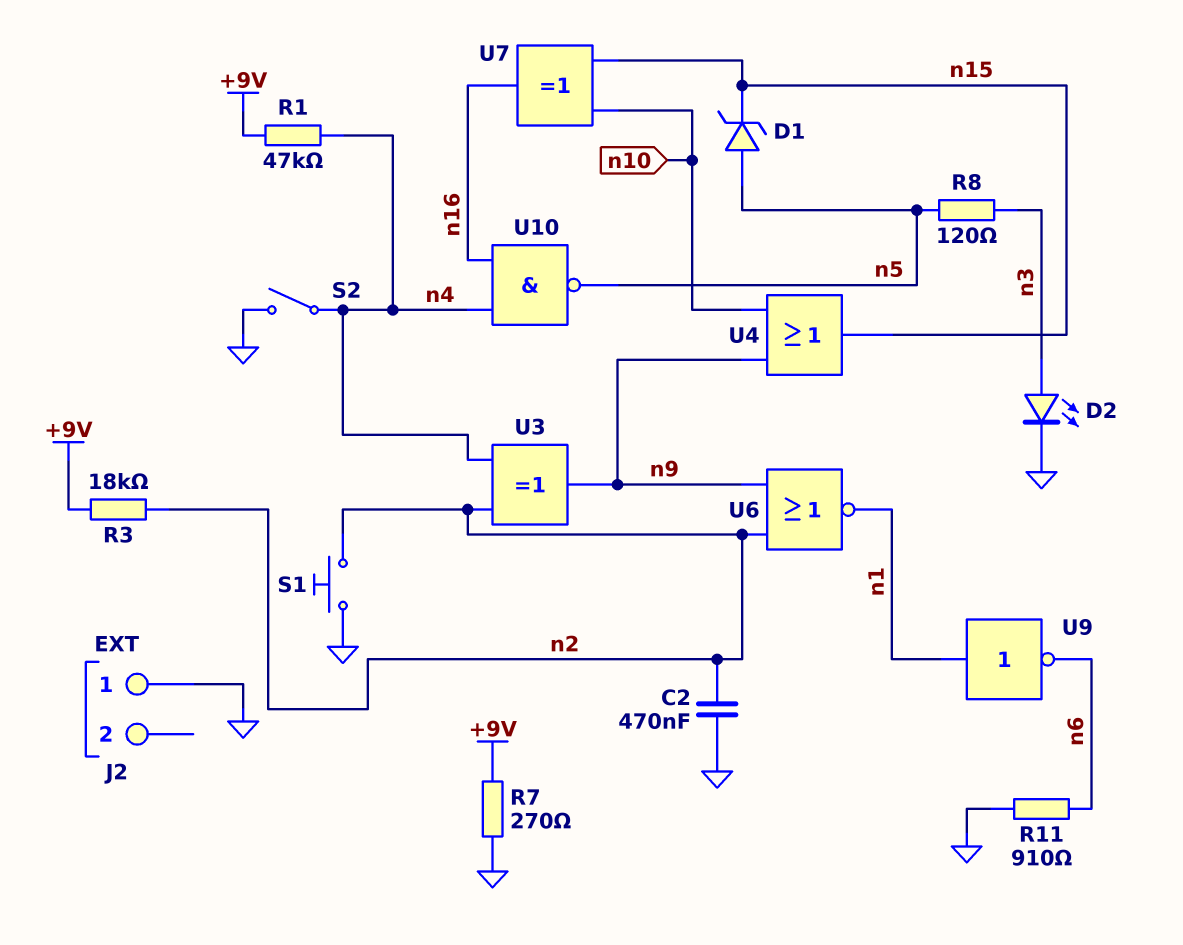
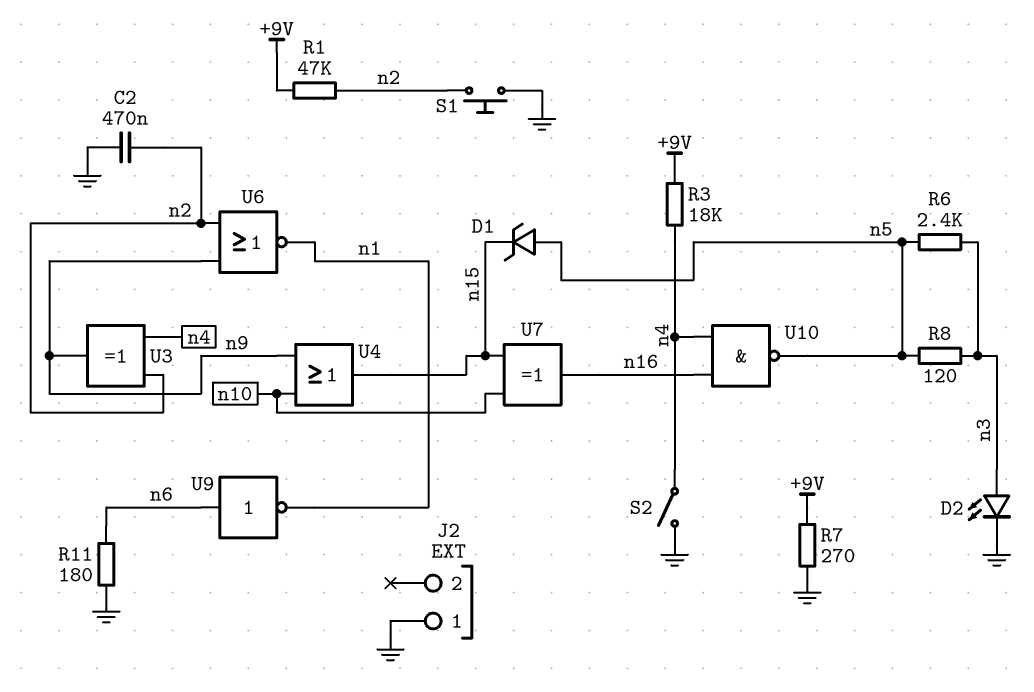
R1: 47k (+9V, n4) -> 47k (+9V, n2)
R3: 18k (+9V, n2) -> 18k (+9V, n4)
R6: none -> 2.4k (n3, n5)
R11: 910 (GND, n6) -> 180 (GND, n6)
U9: NOT (in n1, out n6) -> NOT (in n6, out n1)

